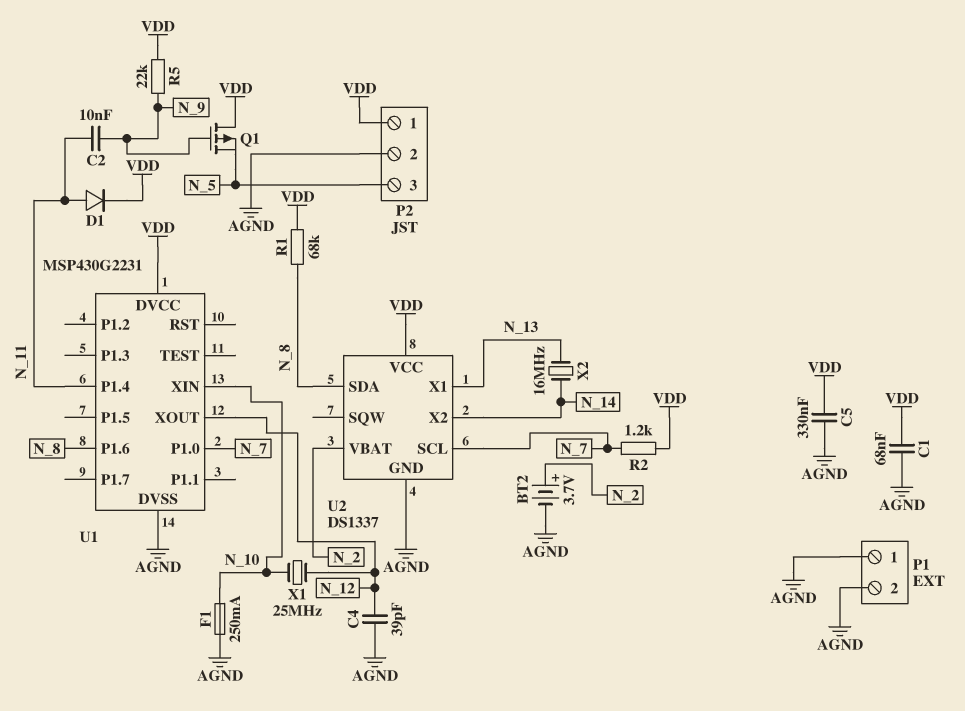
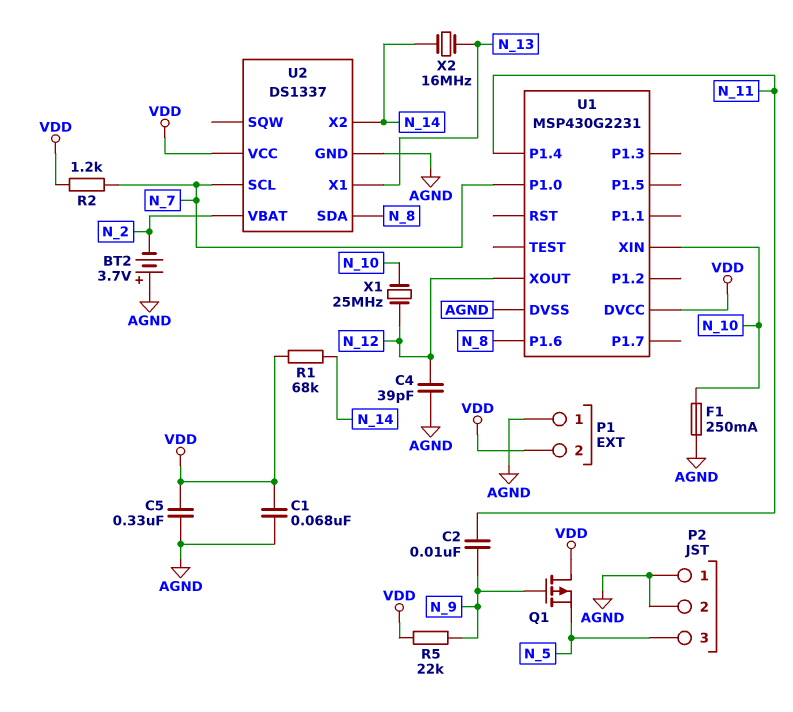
BT2: 3.7V (plus N_2, minus AGND) -> 3.7V (plus AGND, minus N_2)
D1: diode (A N_11, K VDD) -> none
P1 pin 2: AGND -> VDD
P2 pin 1: VDD -> AGND
R1: 68k (N_8, VDD) -> 68k (N_14, VDD)

